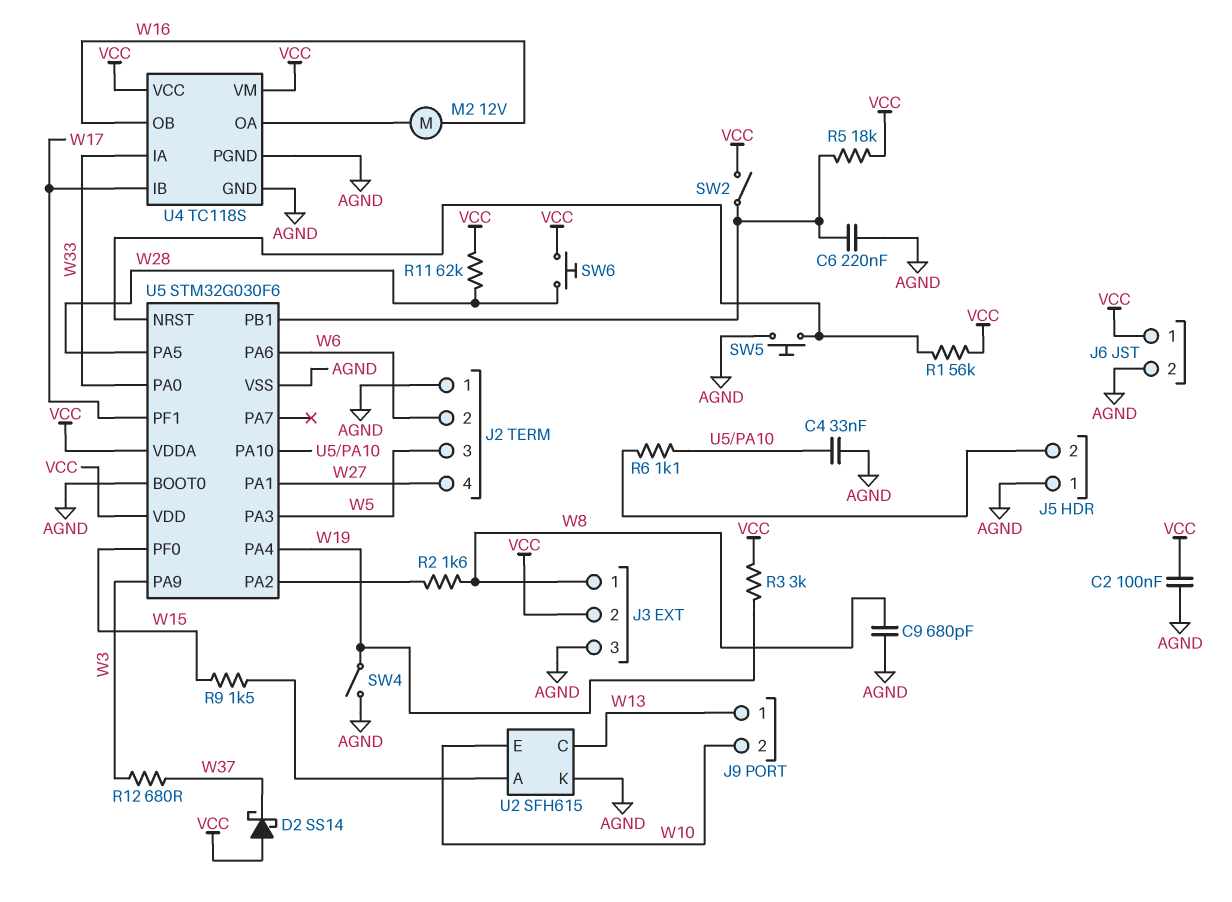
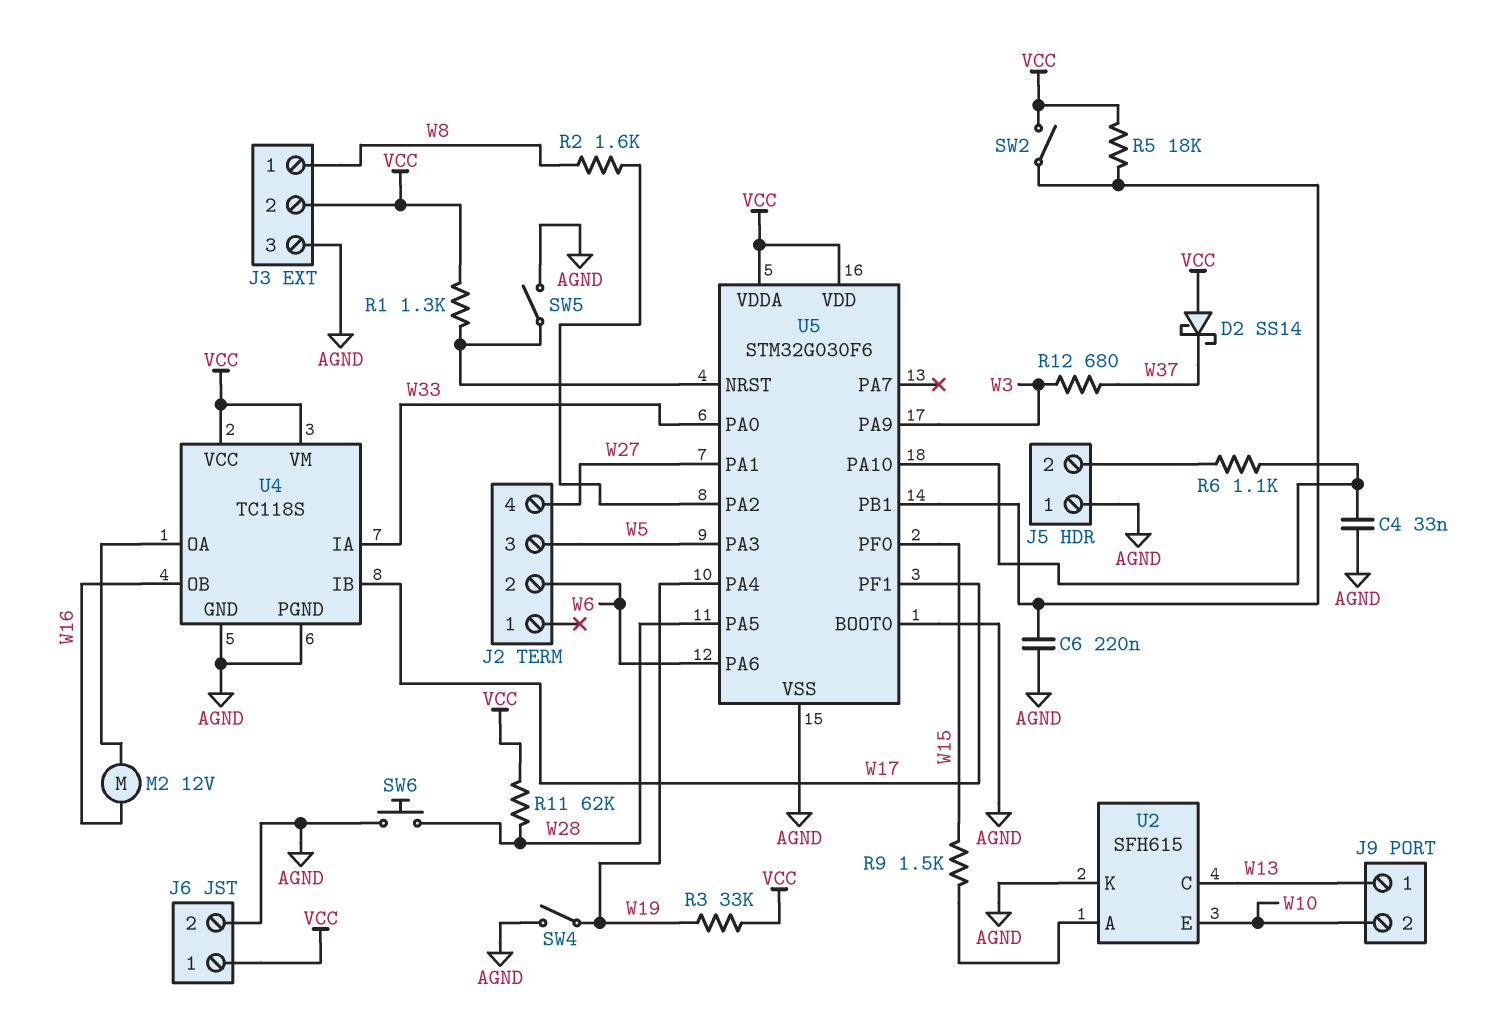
C2: 100nF (AGND, VCC) -> none
C9: 680pF (AGND, W8) -> none
J2 pin 1: AGND -> none
R1: 56k (U5/NRST, VCC) -> 1.3k (U5/NRST, VCC)
R3: 3k (VCC, W19) -> 33k (VCC, W19)
SW5: button (AGND, U5/NRST) -> switch (AGND, U5/NRST)
SW6: button (VCC, W28) -> button (AGND, W28)

